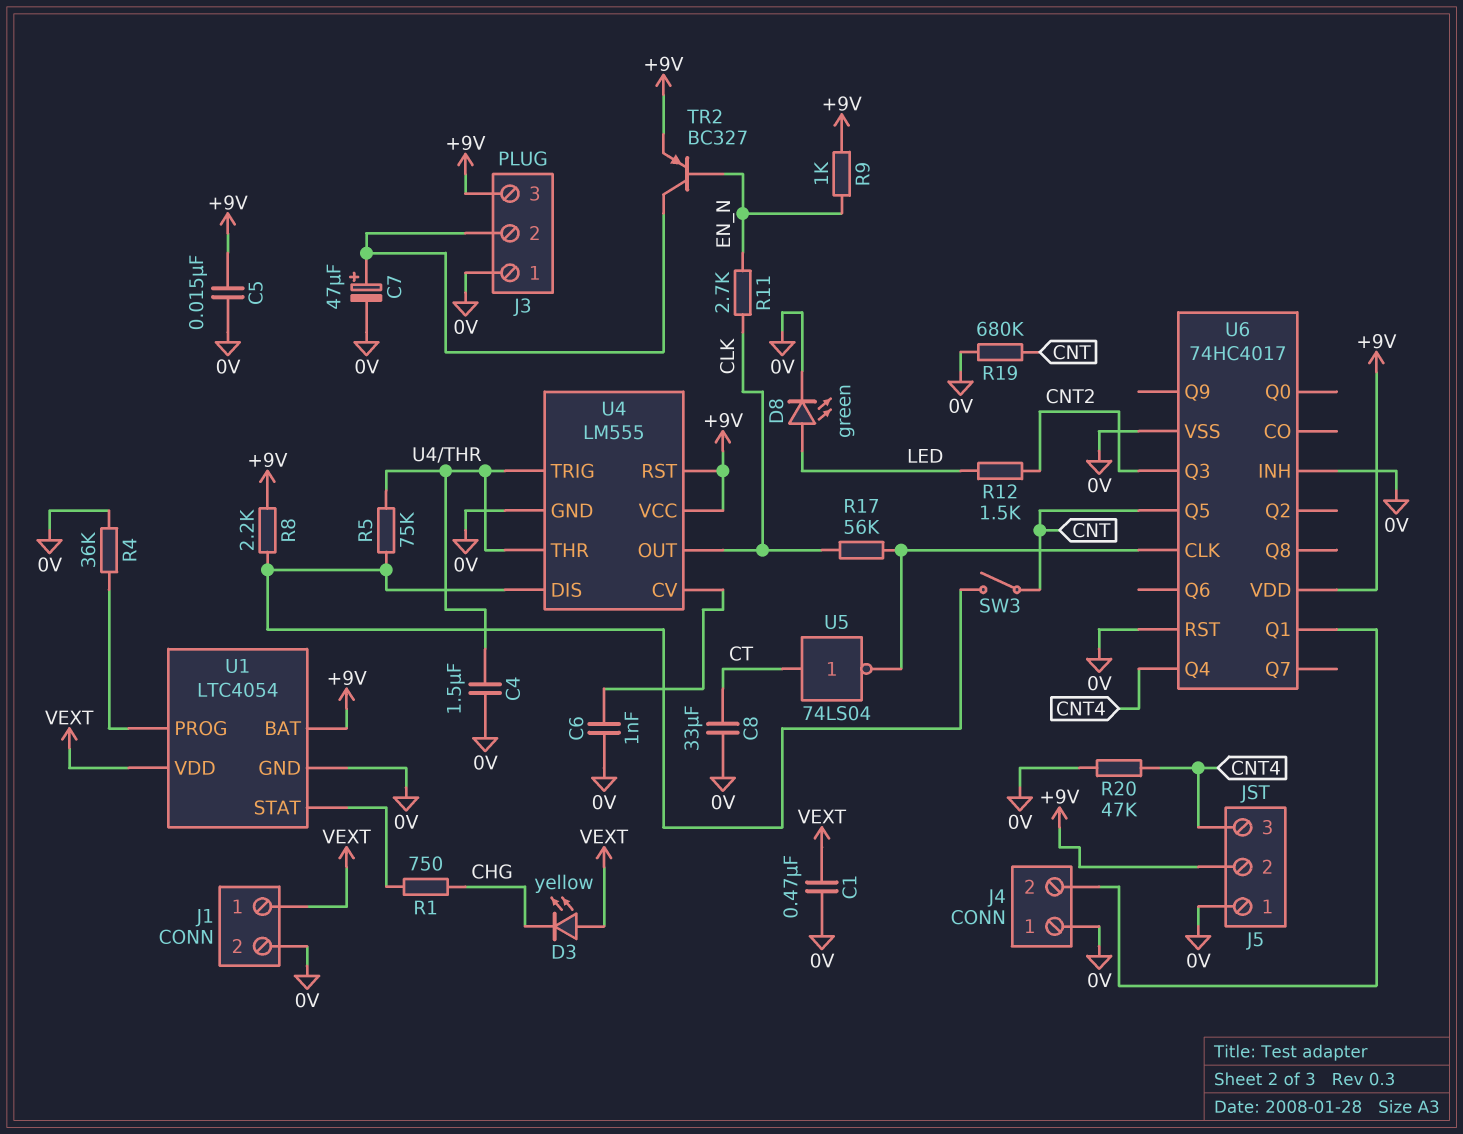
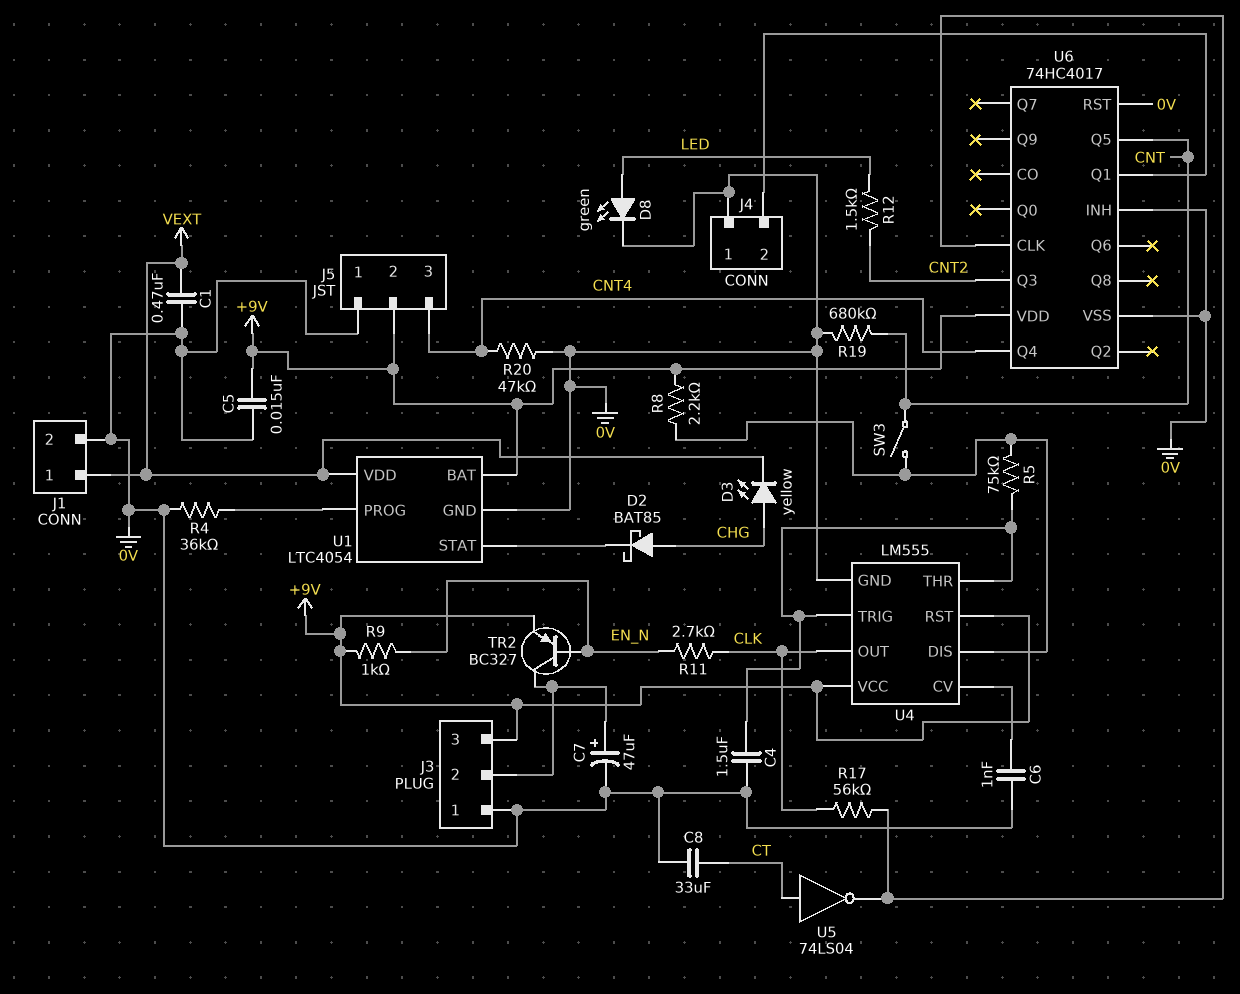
D2: none -> schottky BAT85 (A CHG, K U1/STAT)
D3: LED yellow (A VEXT, K CHG) -> LED yellow (A CHG, K VEXT)
R1: 750 (CHG, U1/STAT) -> none

